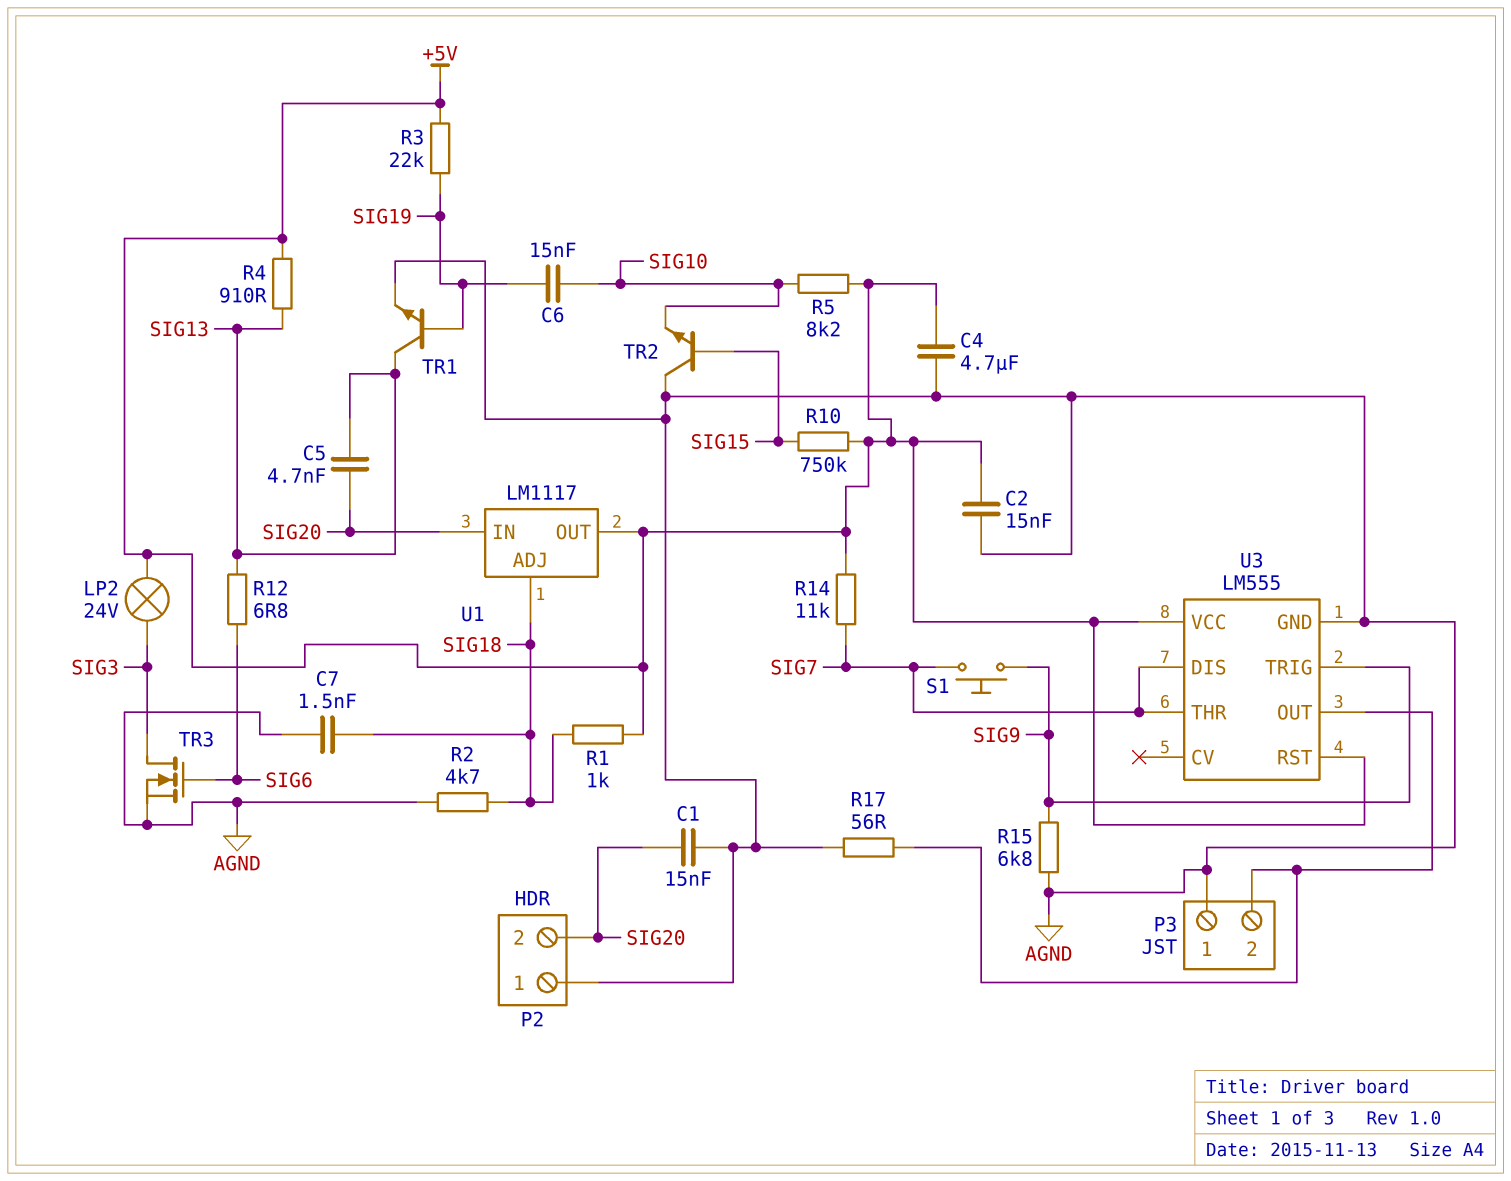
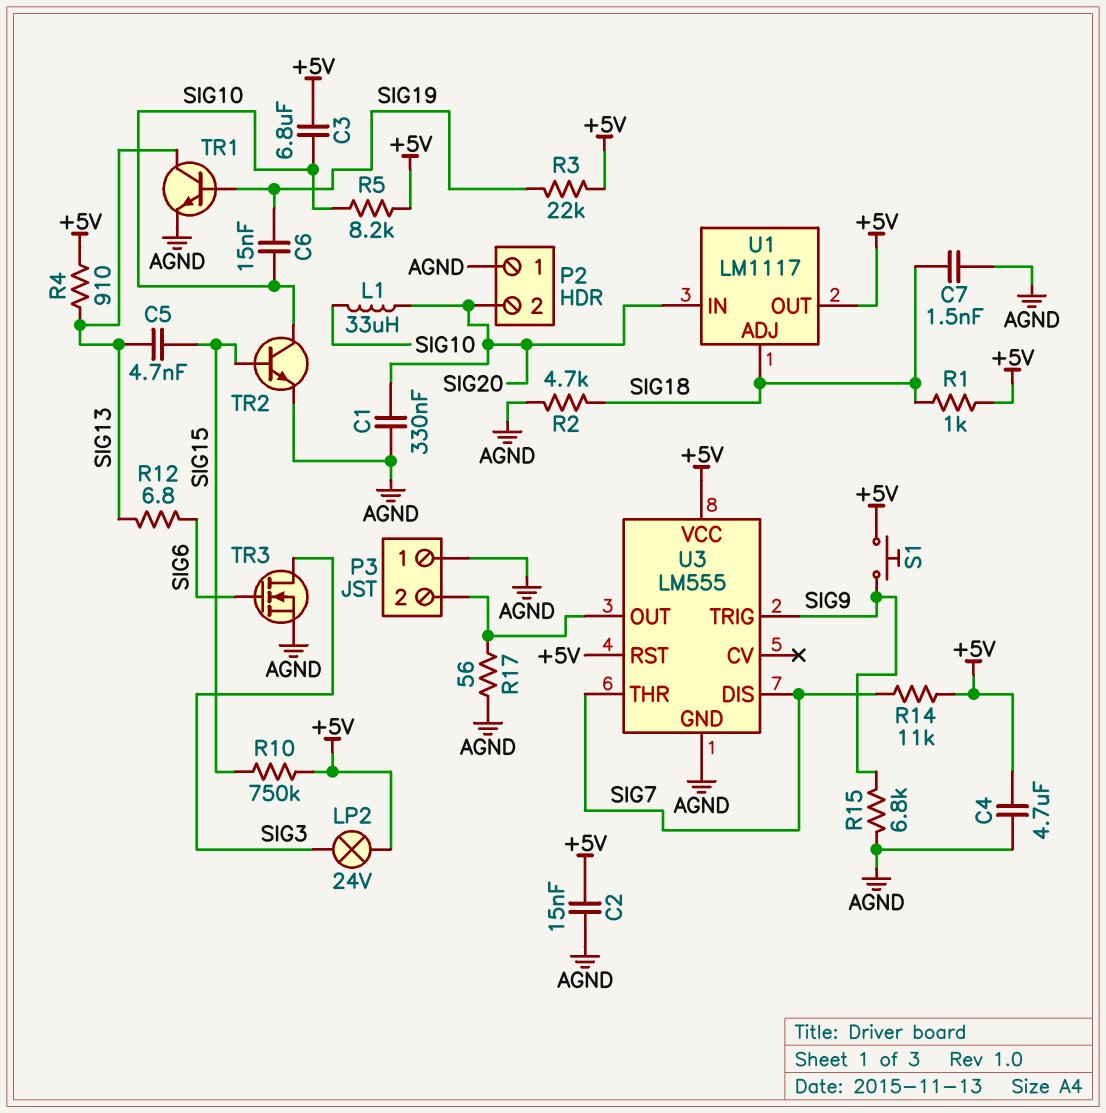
C1: 15nF (AGND, SIG20) -> 330nF (AGND, SIG20)
C3: none -> 6.8uF (+5V, SIG10)
C5: 4.7nF (SIG13, SIG20) -> 4.7nF (SIG13, SIG15)
L1: none -> 33uH (SIG10, SIG20)
S1: button (SIG7, SIG9) -> button (+5V, SIG9)
TR2: NPN (B SIG15, C AGND, E SIG10) -> NPN (B SIG15, C SIG10, E AGND)

